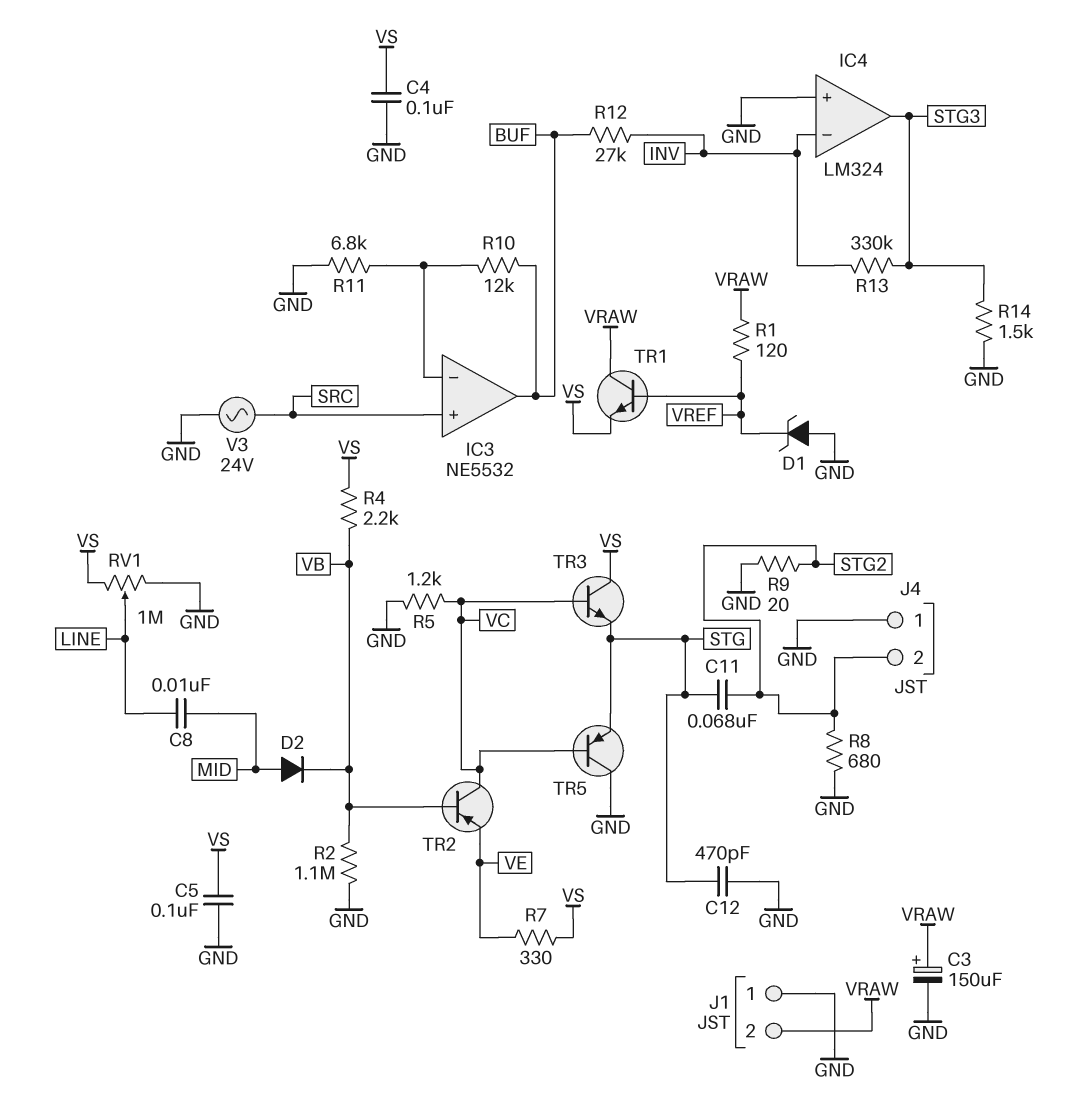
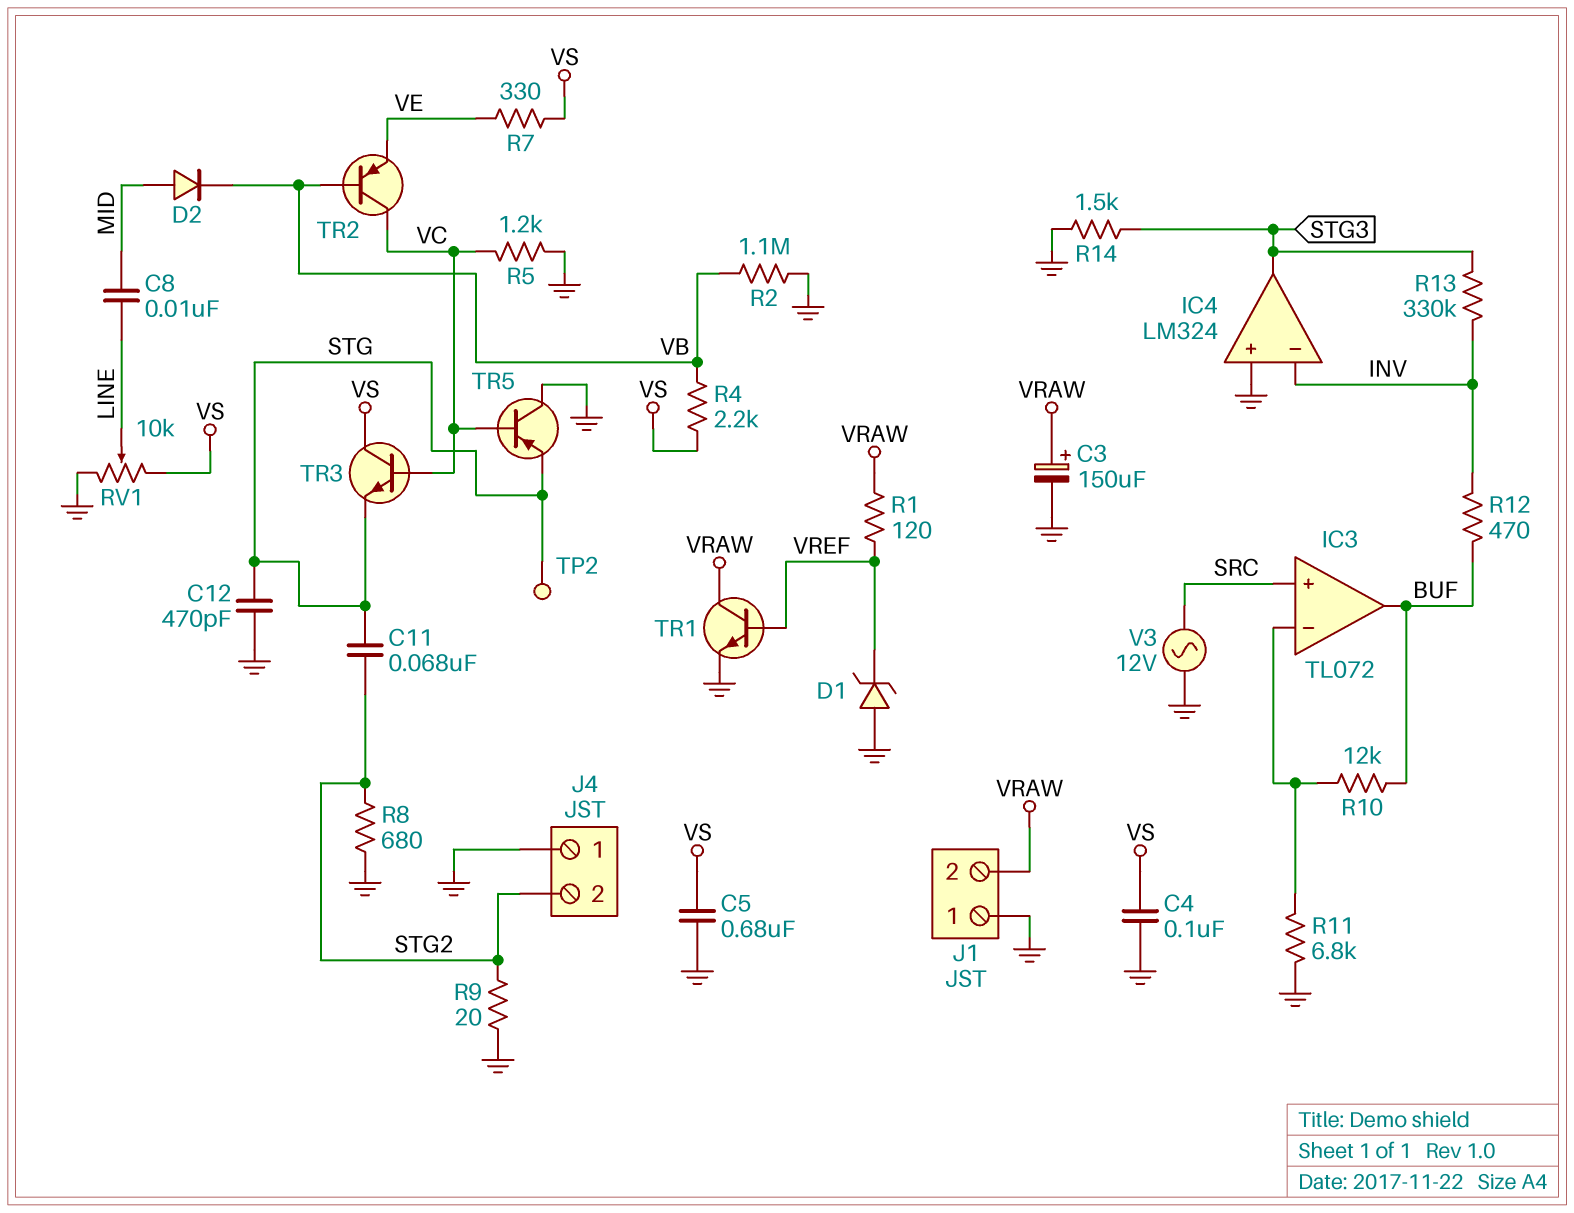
C5: 100nF (GND, VS) -> 680nF (GND, VS)
IC3: NE5532 -> TL072
R12: 27k (BUF, INV) -> 470 (BUF, INV)
RV1: 1M (GND, VS, wiper LINE) -> 10k (GND, VS, wiper LINE)
TP2: none -> test point (STG)
TR1: NPN (B VREF, C VRAW, E VS) -> NPN (B VREF, C VRAW, E GND)
V3: AC 24V (GND, SRC) -> AC 12V (GND, SRC)

